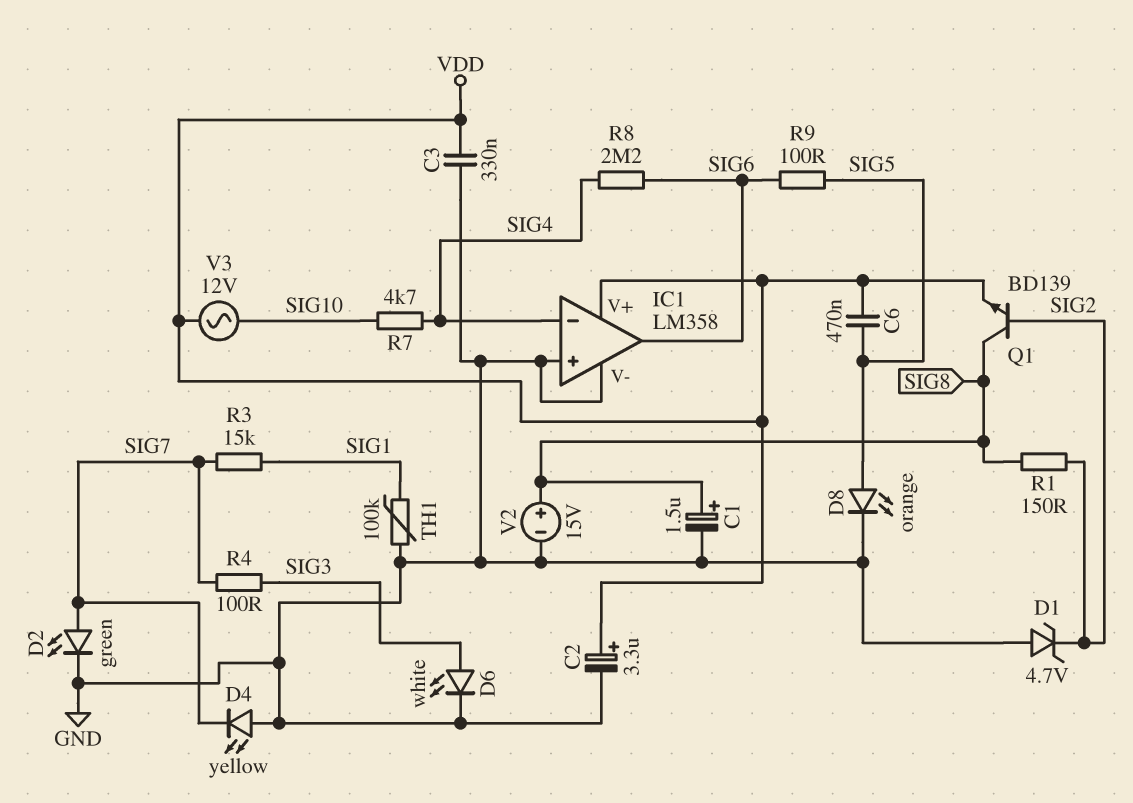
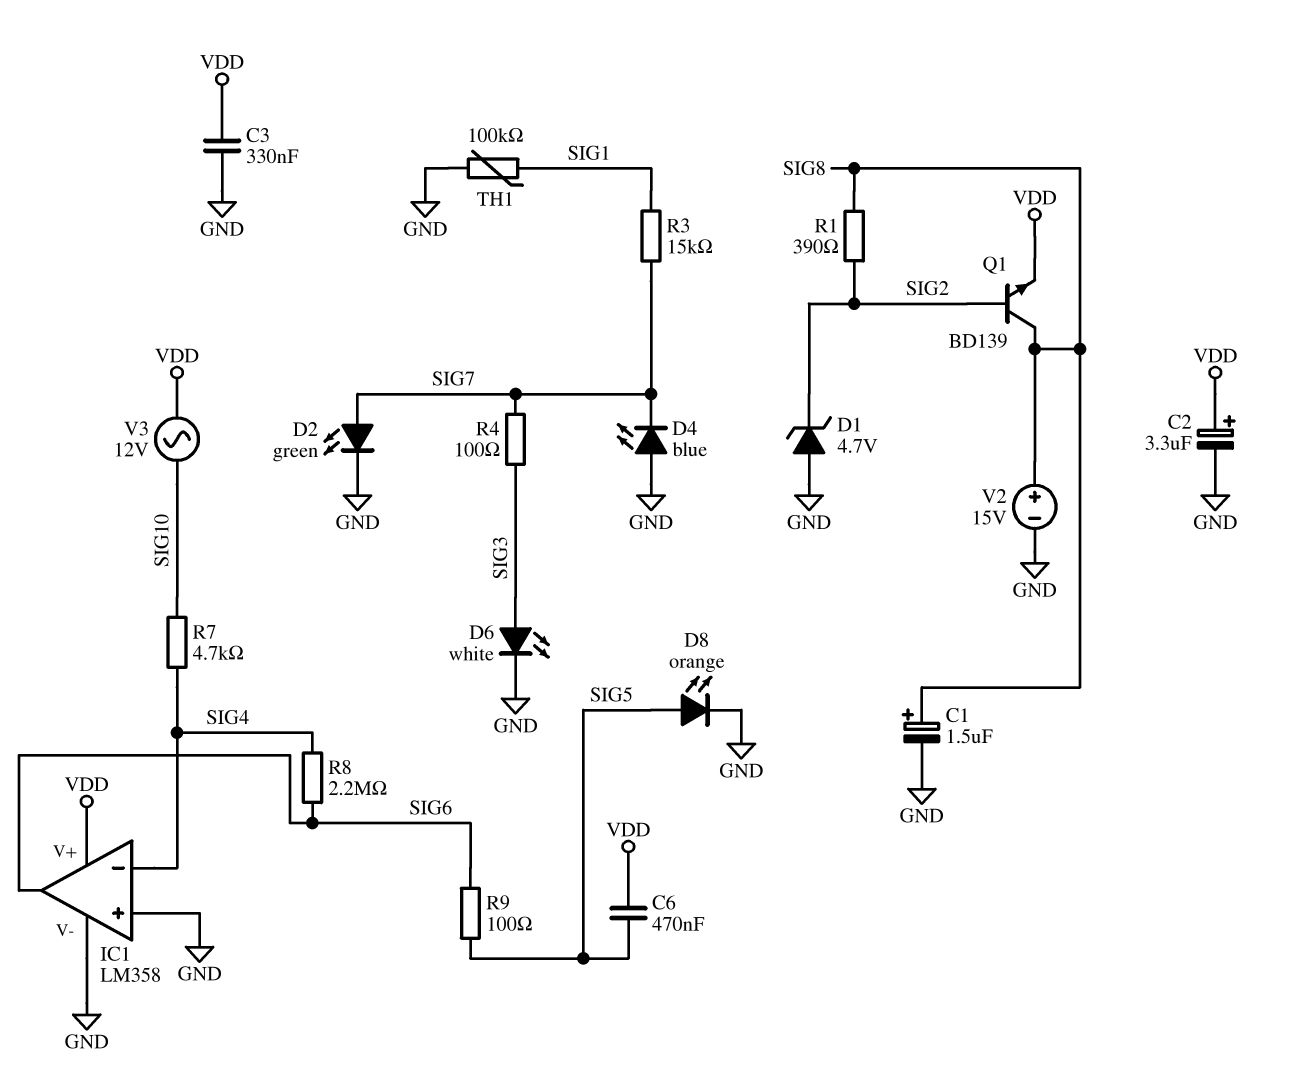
D4: LED yellow (A GND, K SIG7) -> LED blue (A GND, K SIG7)
R1: 150 (SIG2, SIG8) -> 390 (SIG2, SIG8)

